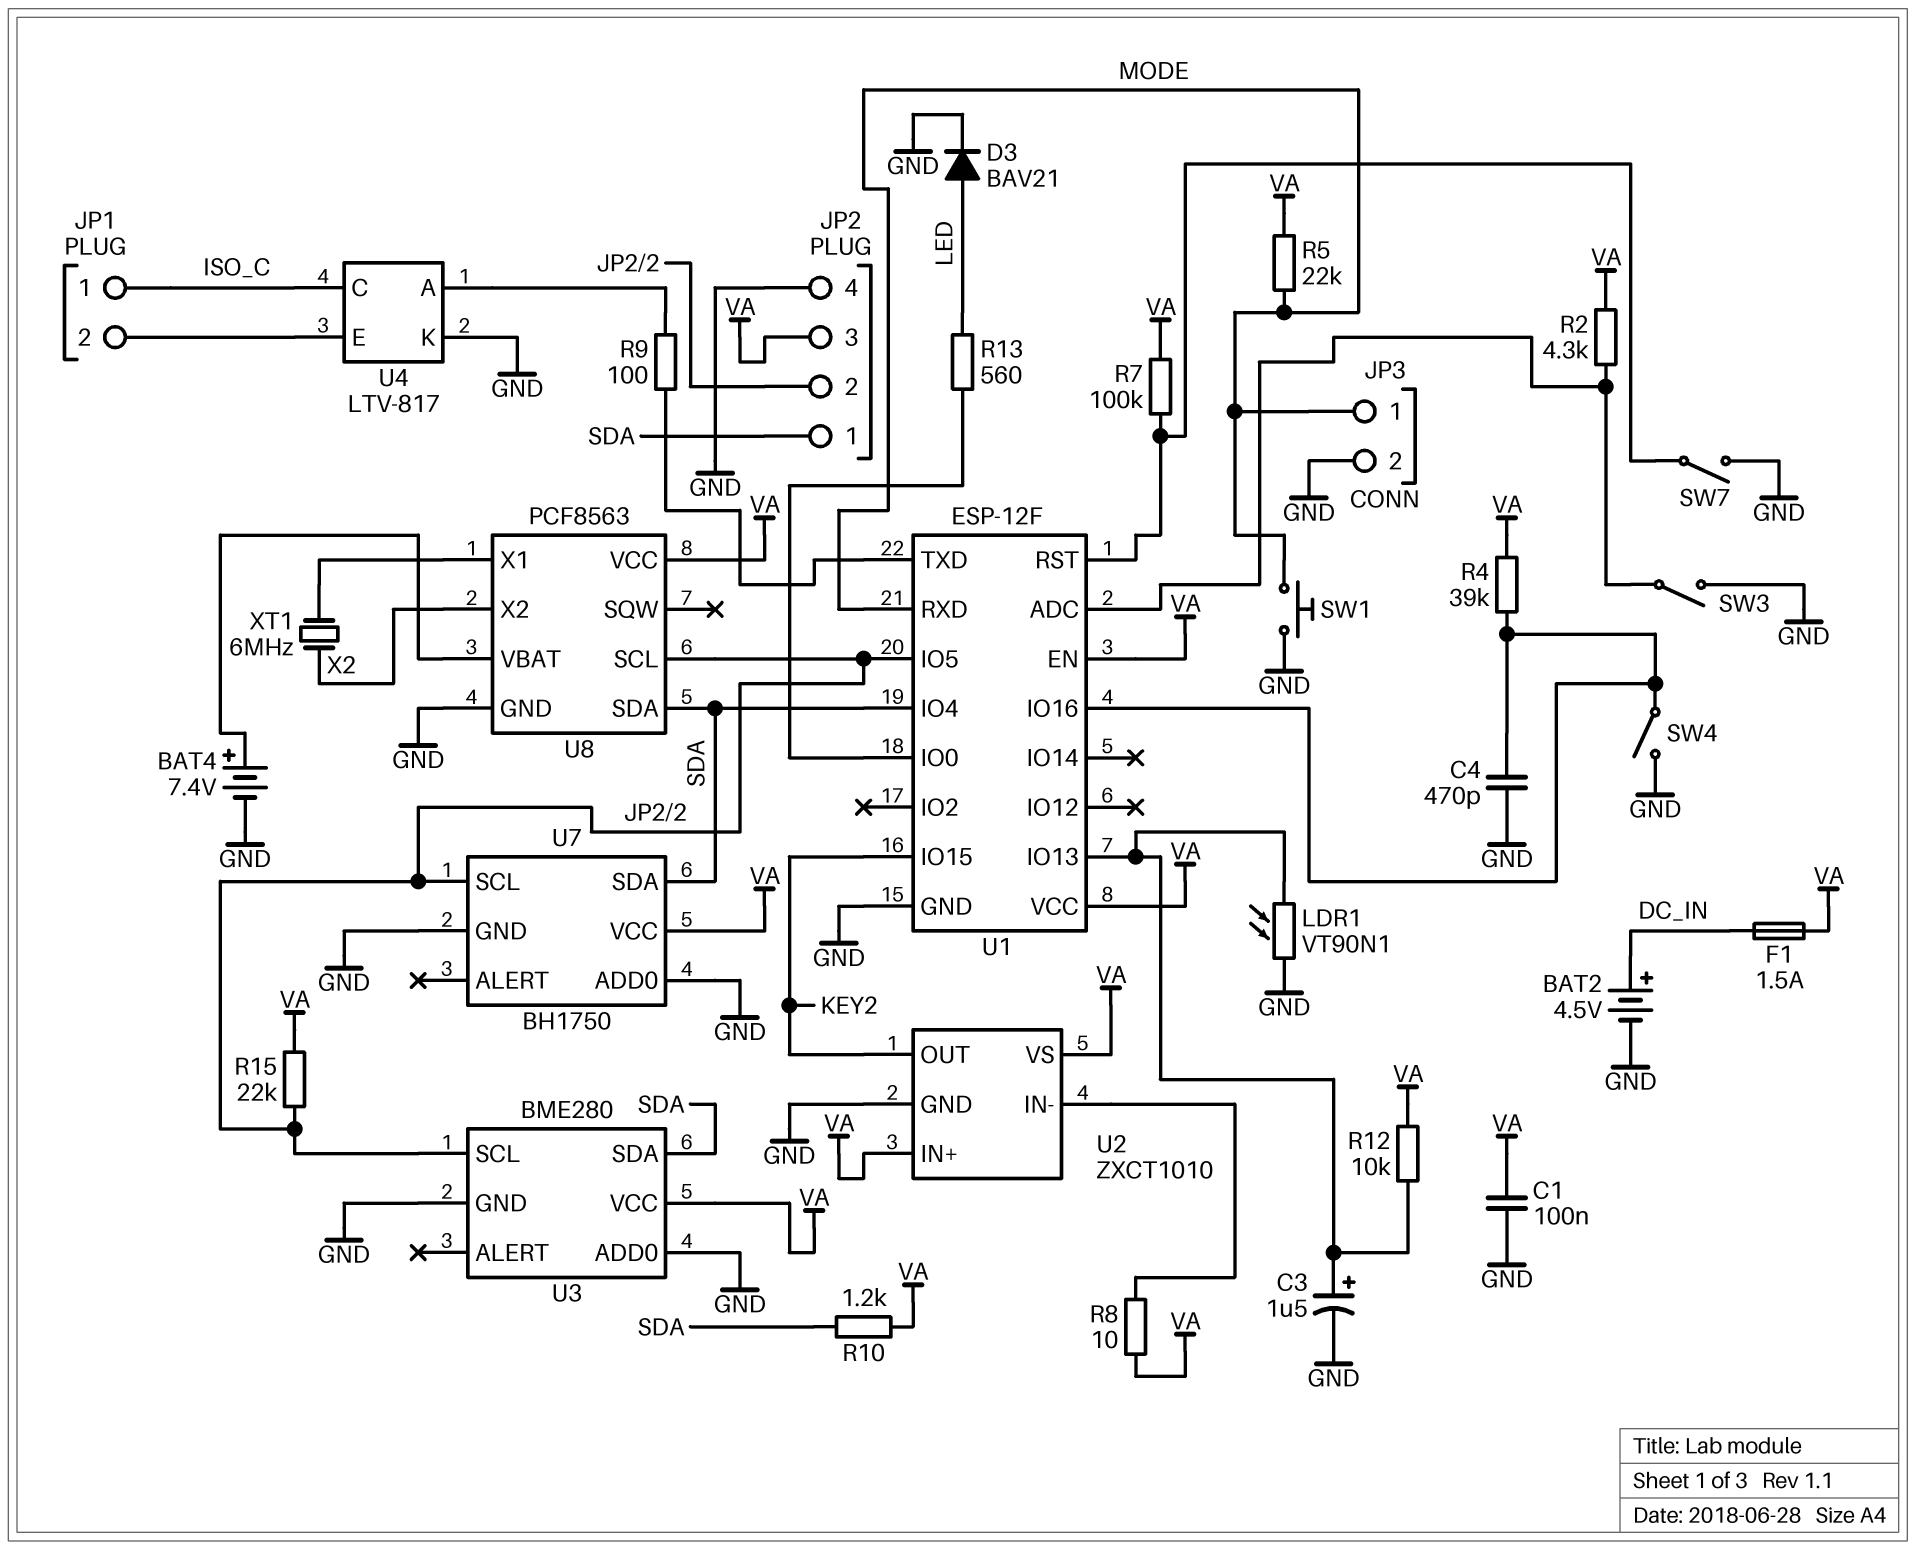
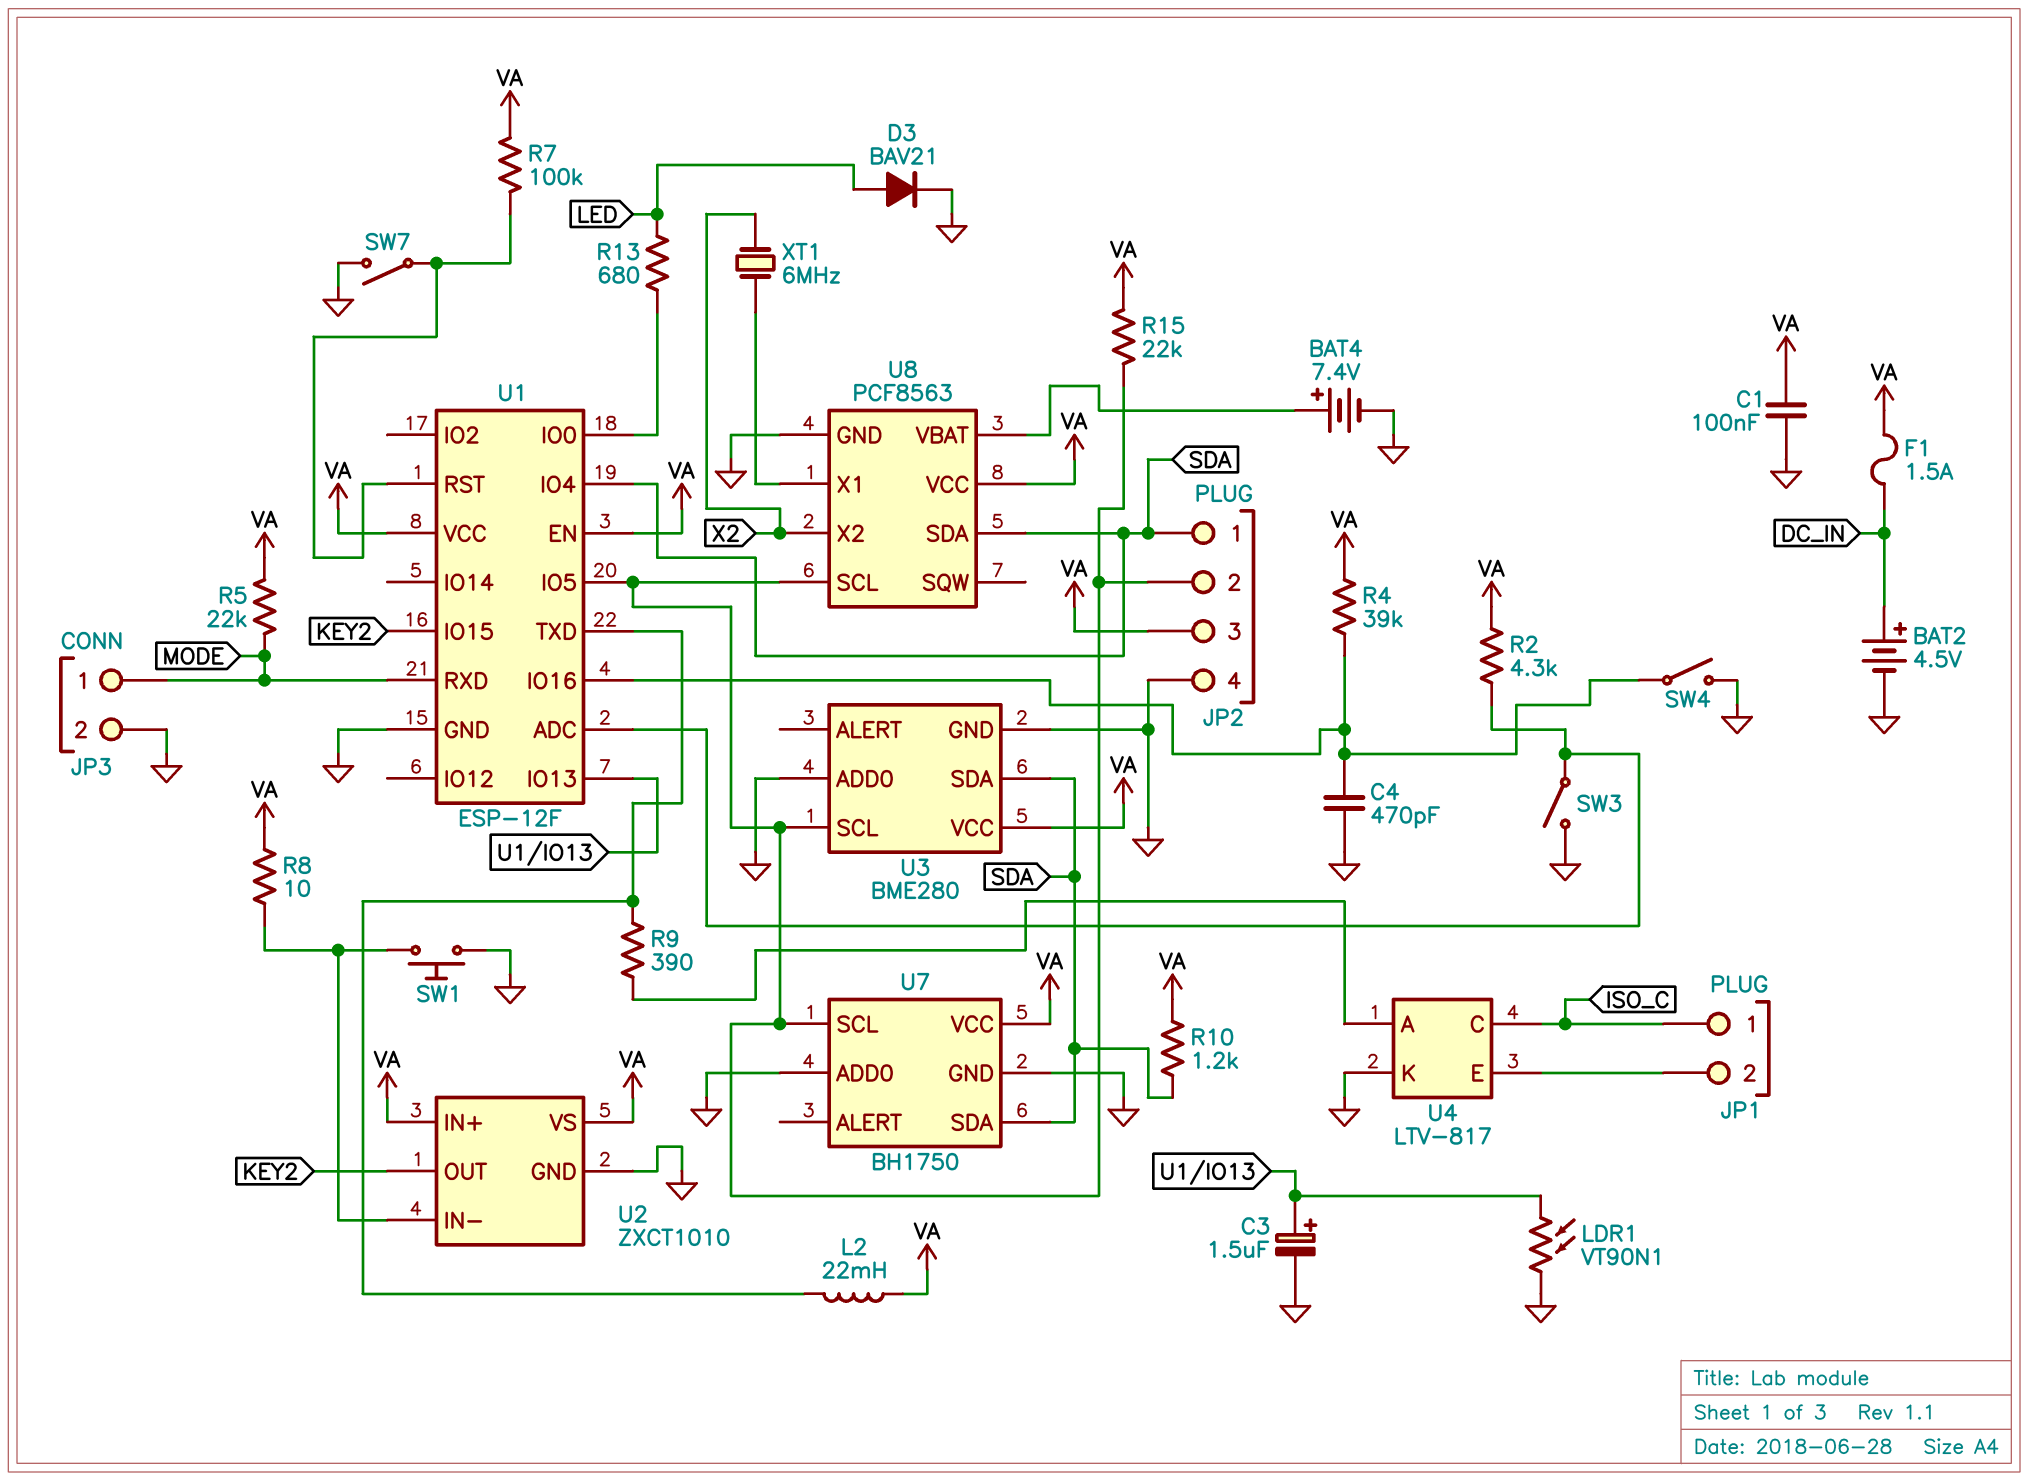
L2: none -> 22mH (U1/TXD, VA)
R9: 100 (U1/TXD, U4/A) -> 390 (U1/TXD, U4/A)
R12: 10k (U1/IO13, VA) -> none
R13: 560 (LED, U1/IO0) -> 680 (LED, U1/IO0)
SW1: button (GND, MODE) -> button (GND, U2/IN-)

